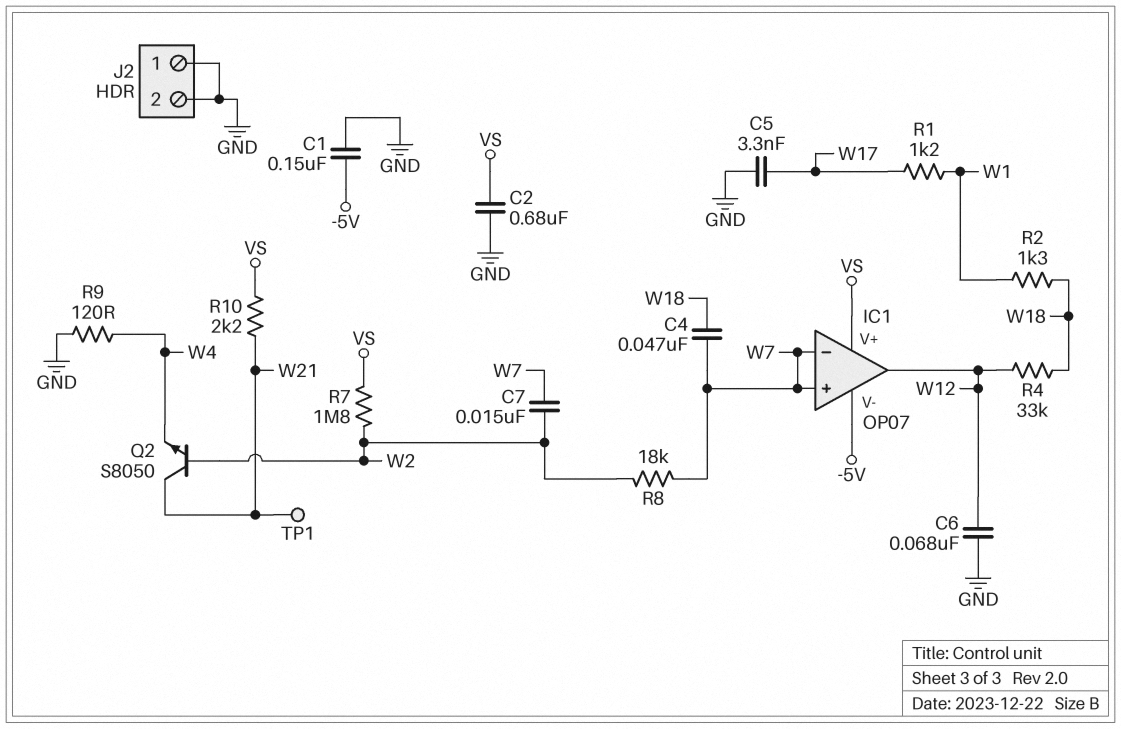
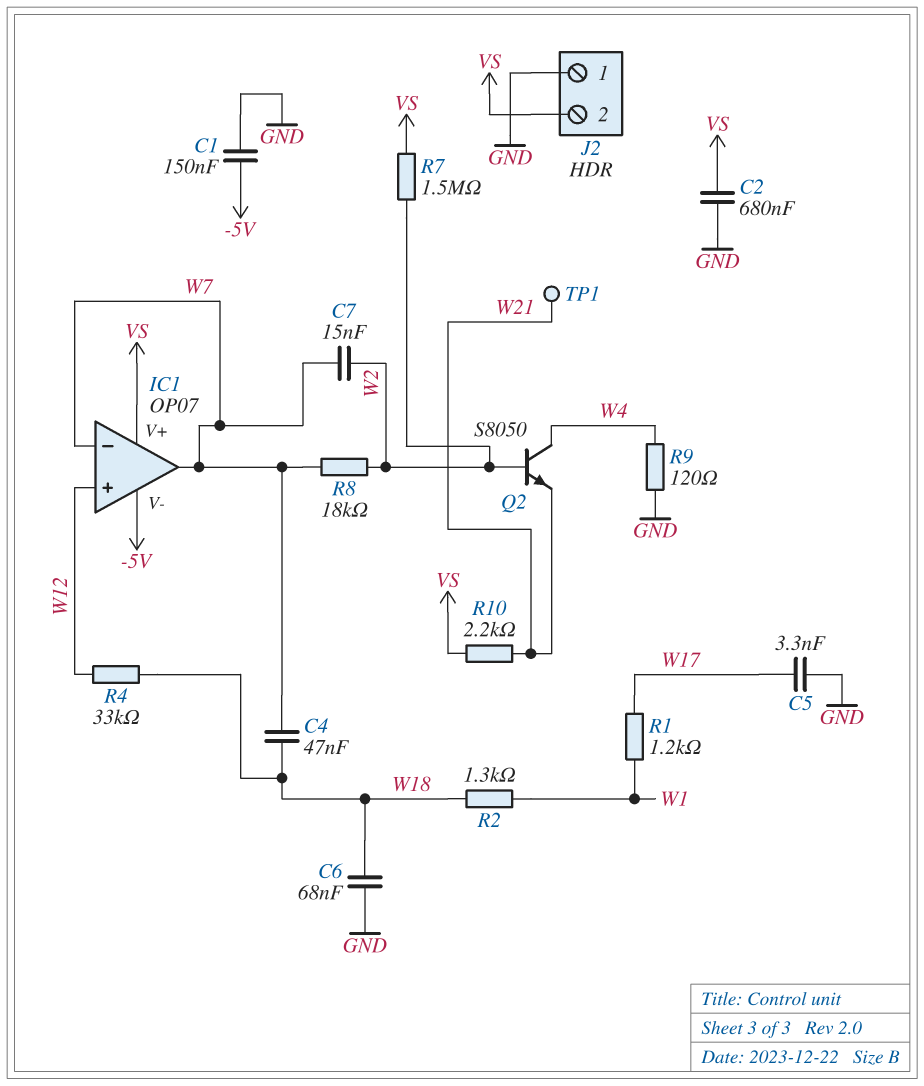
C6: 68nF (GND, W12) -> 68nF (GND, W18)
IC1 pin in+: W7 -> W12
IC1 pin out: W12 -> W7
J2 pin 2: GND -> VS
Q2: NPN S8050 (B W2, C W21, E W4) -> NPN S8050 (B W2, C W4, E W21)
R7: 1.8M (VS, W2) -> 1.5M (VS, W2)

